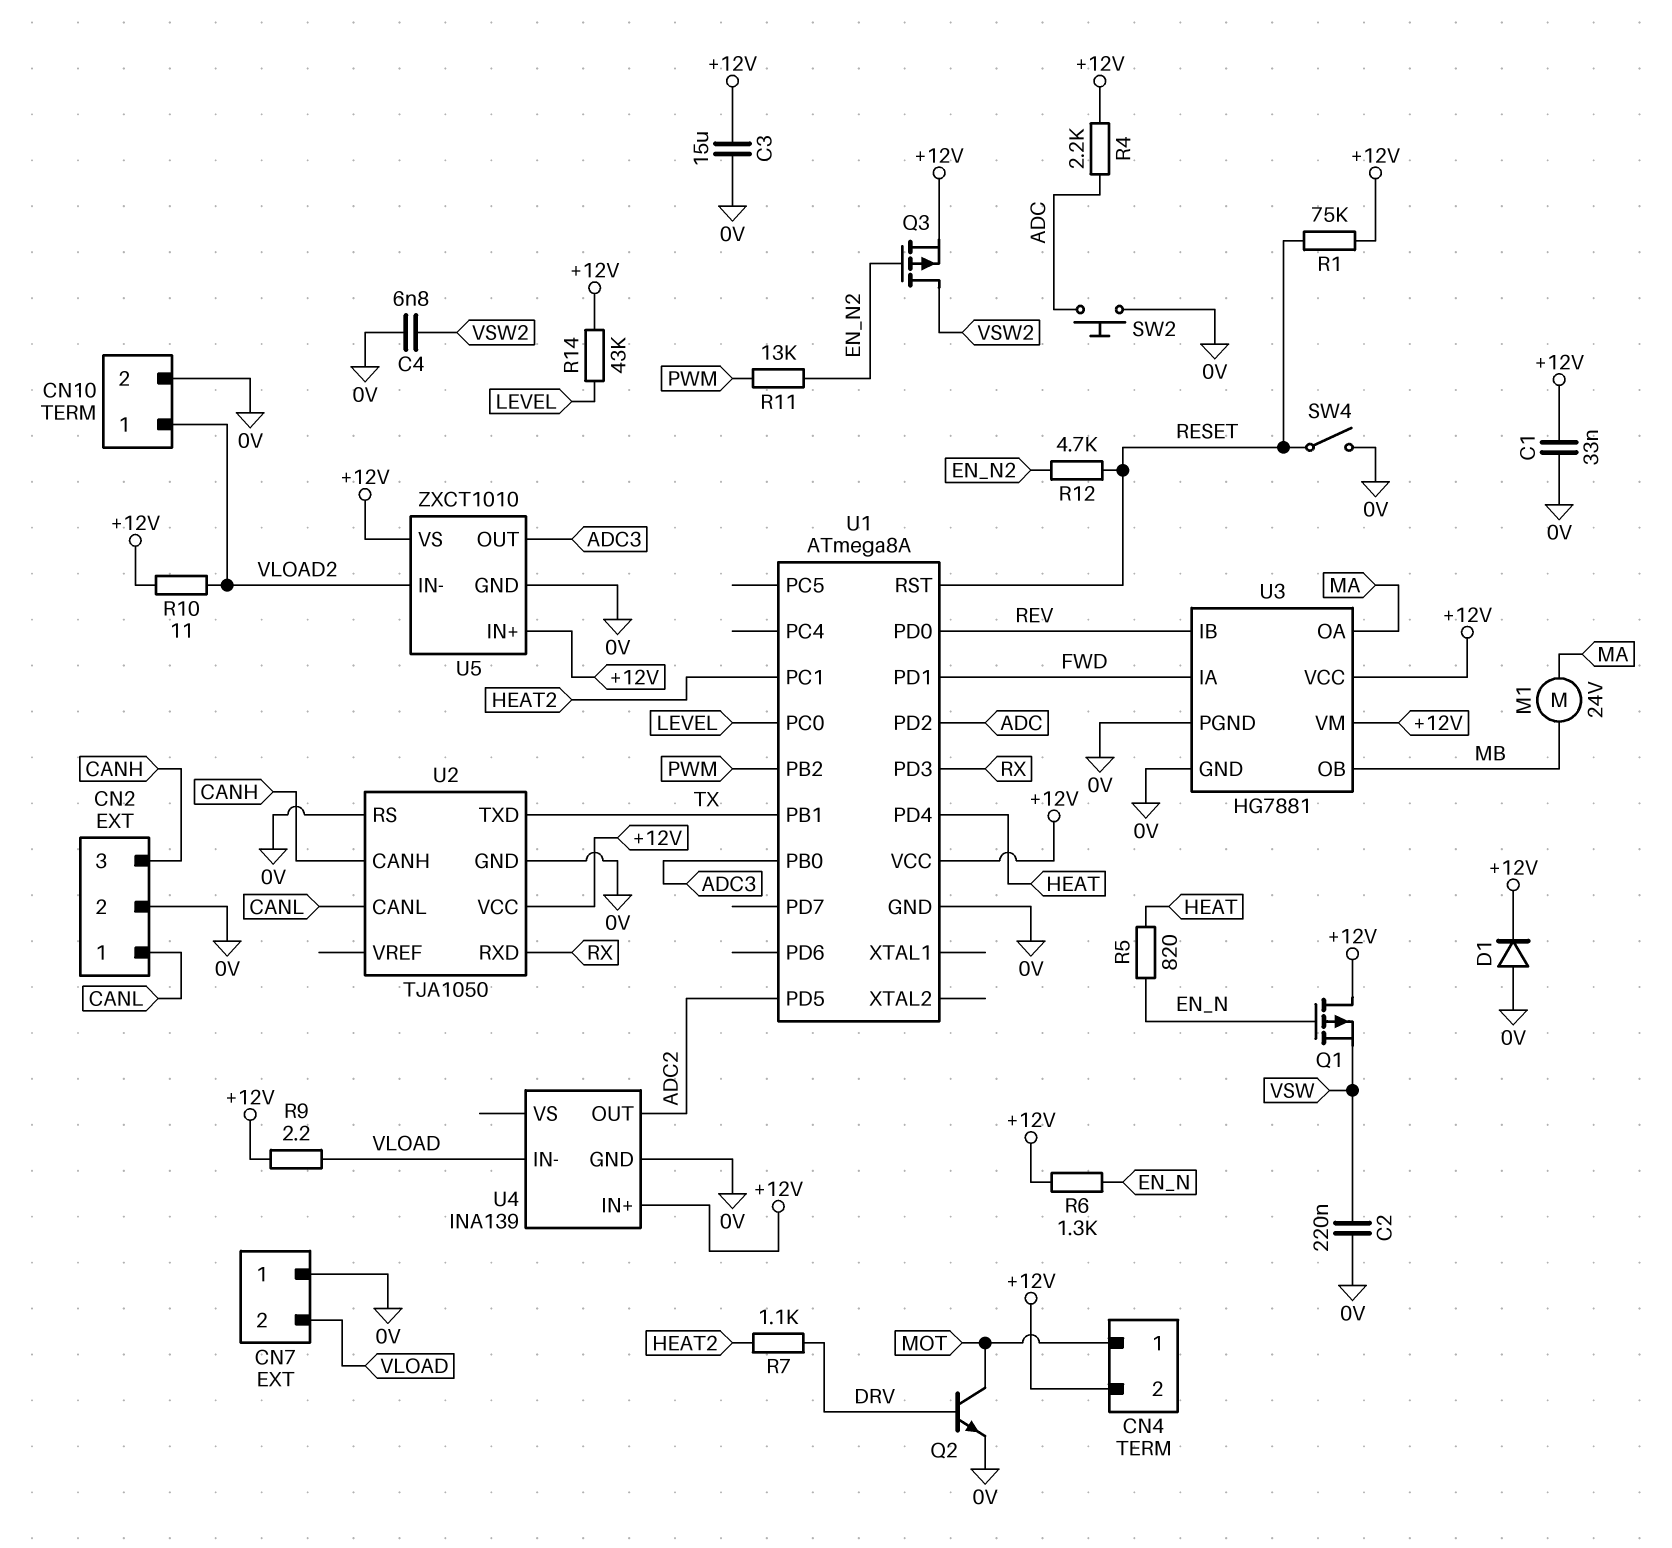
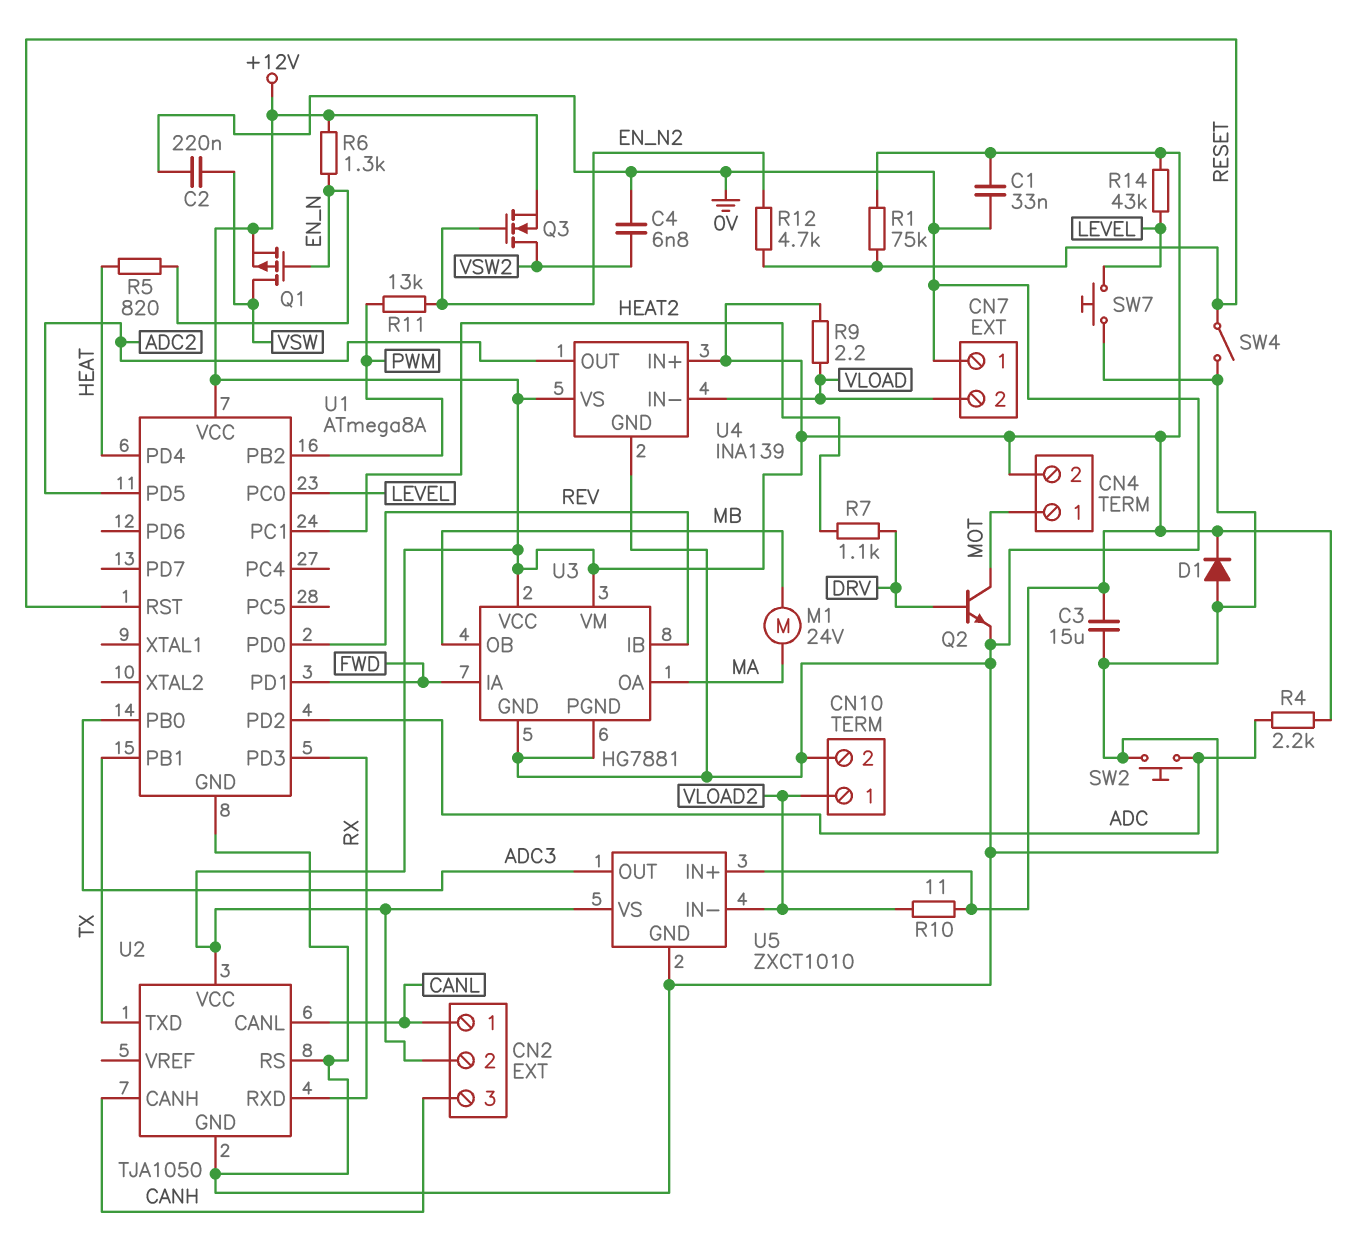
CN2 pin 2: 0V -> +12V
Q1: PMOS (G EN_N, D +12V, S VSW) -> PMOS (G EN_N, D VSW, S +12V)
Q3: PMOS (G EN_N2, D VSW2, S +12V) -> NMOS (G EN_N2, D VSW2, S +12V)
SW7: none -> button (0V, LEVEL)
U4 pin VS: none -> +12V

